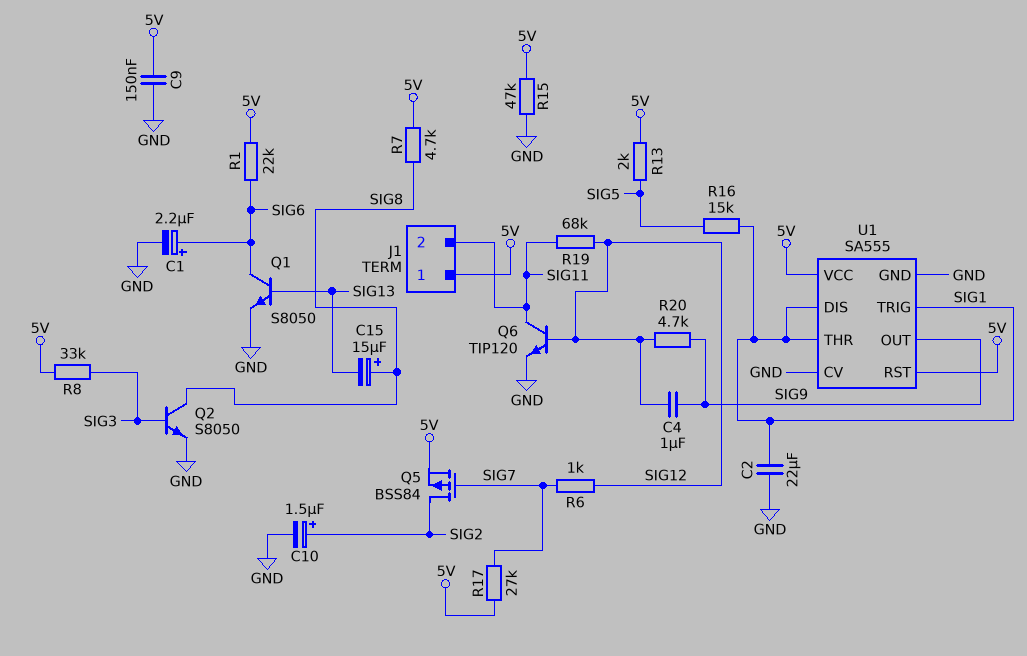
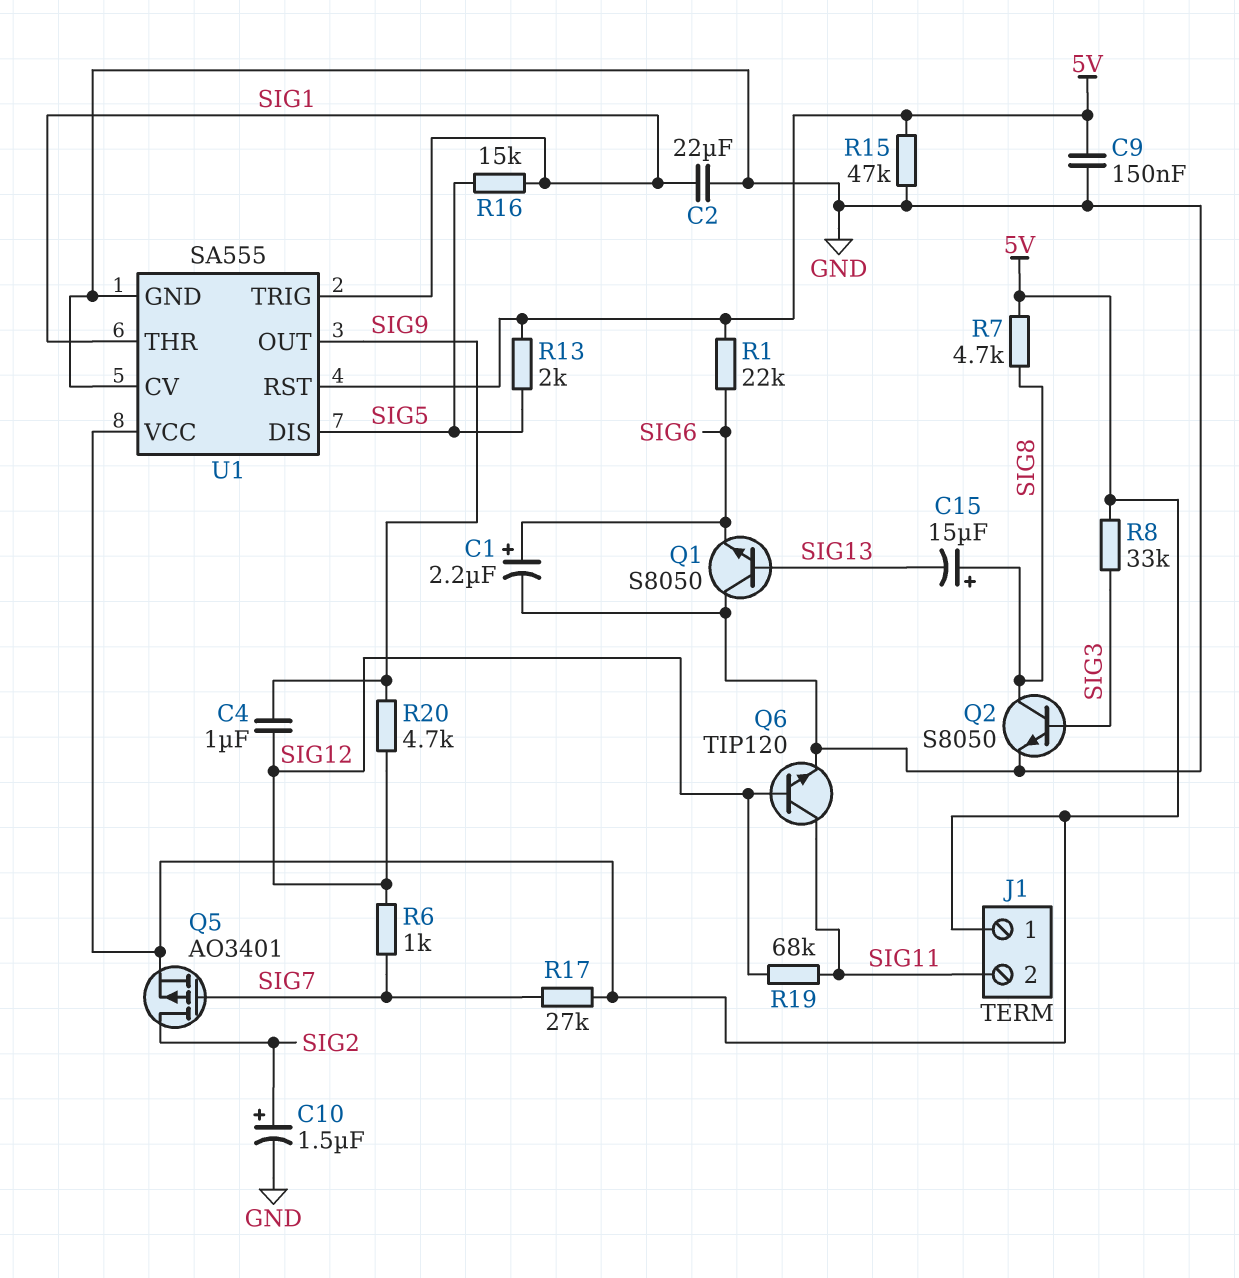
Q1: NPN S8050 (B SIG13, C SIG6, E GND) -> NPN S8050 (B SIG13, C GND, E SIG6)
Q5: PMOS BSS84 (G SIG7, D SIG2, S 5V) -> PMOS AO3401 (G SIG7, D SIG2, S 5V)
U1 pin DIS: SIG1 -> SIG5

